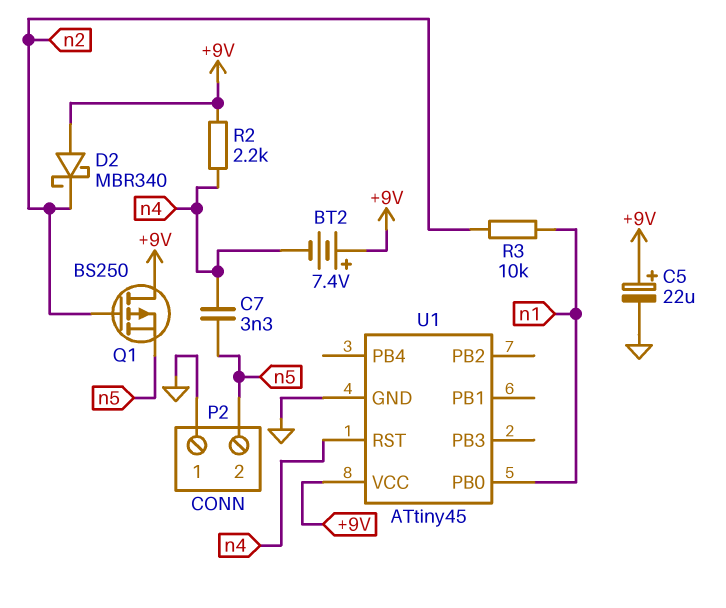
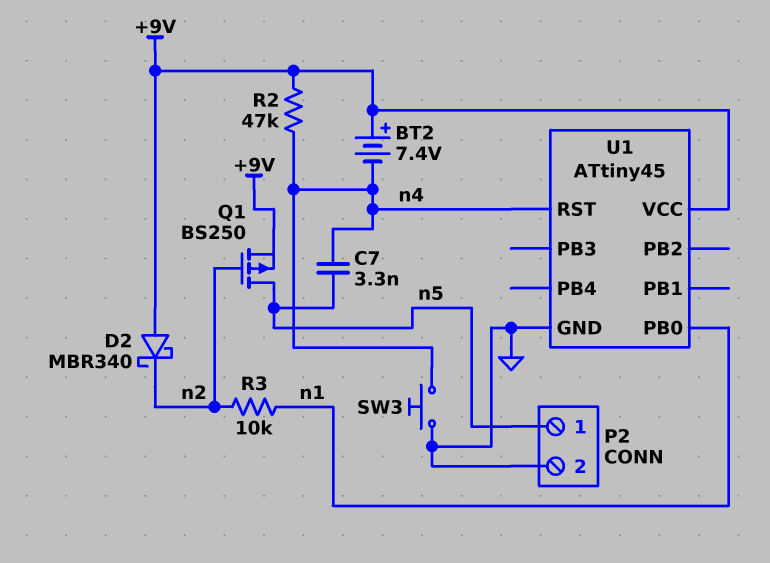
C5: 22uF (plus +9V, minus GND) -> none
P2 pin 1: GND -> n5
P2 pin 2: n5 -> GND
Q1: PMOS BS250 (G n2, D +9V, S n5) -> PMOS BS250 (G n2, D n5, S +9V)
R2: 2.2k (+9V, n4) -> 47k (+9V, n4)
SW3: none -> button (GND, n4)

